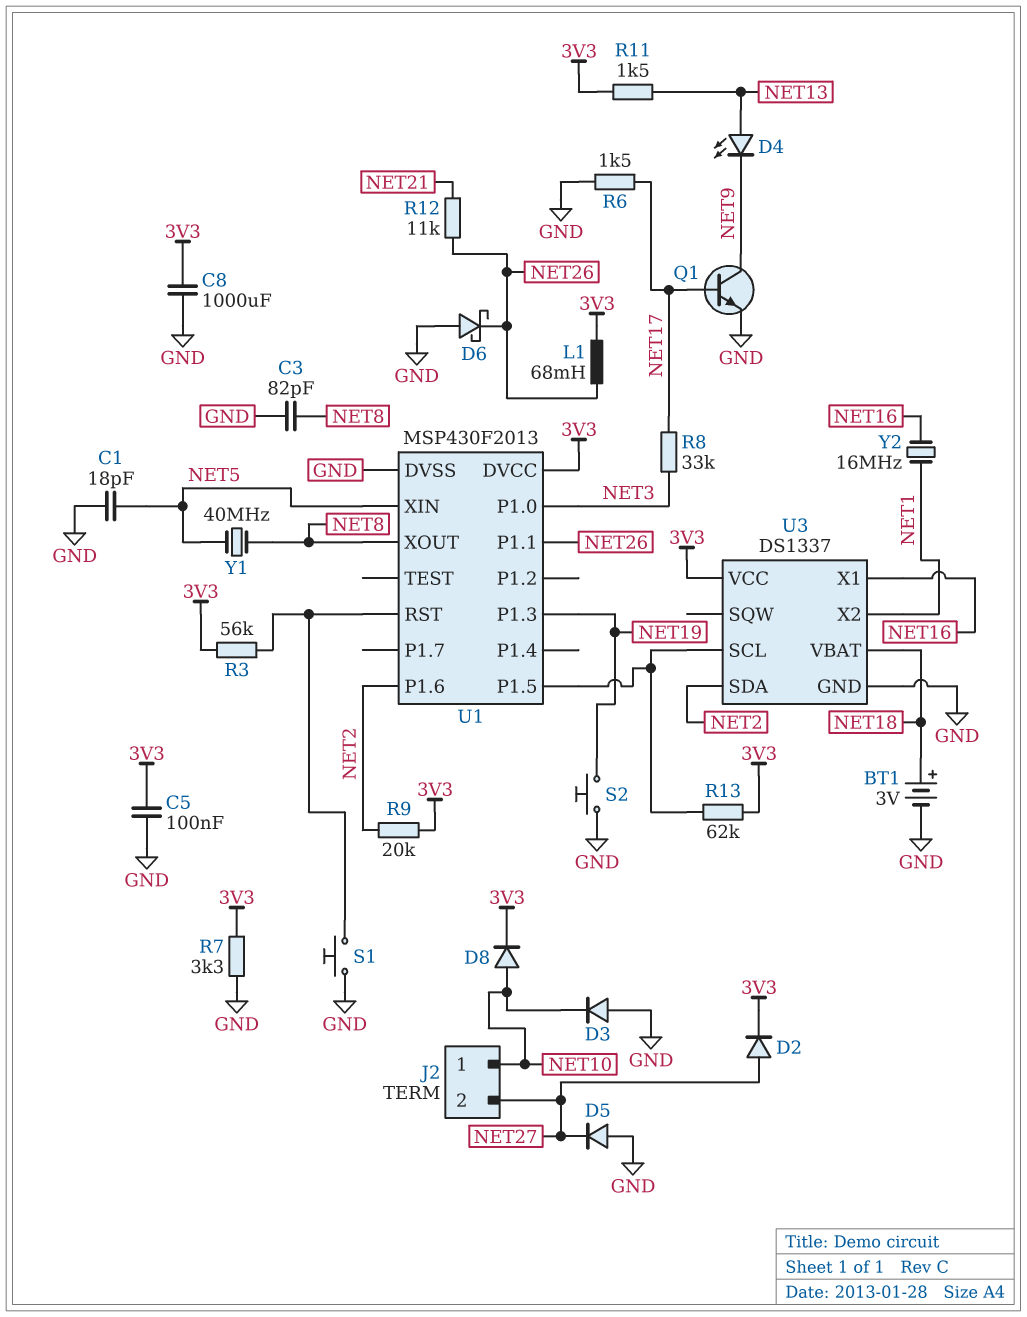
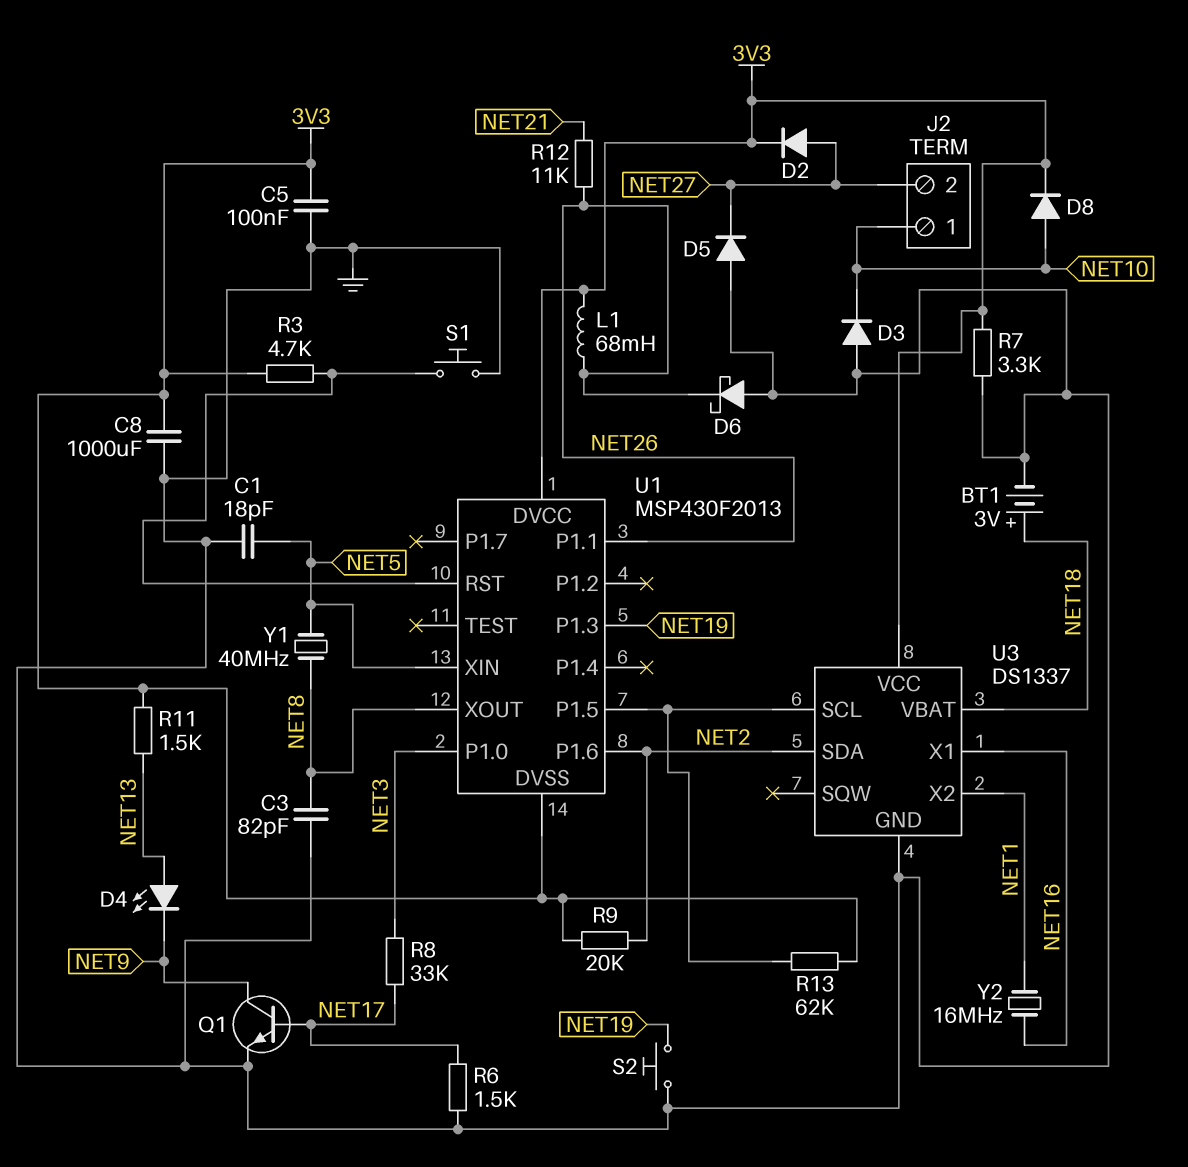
R3: 56k (3V3, U1/RST) -> 4.7k (3V3, U1/RST)
U1 pin DVSS: GND -> 3V3

